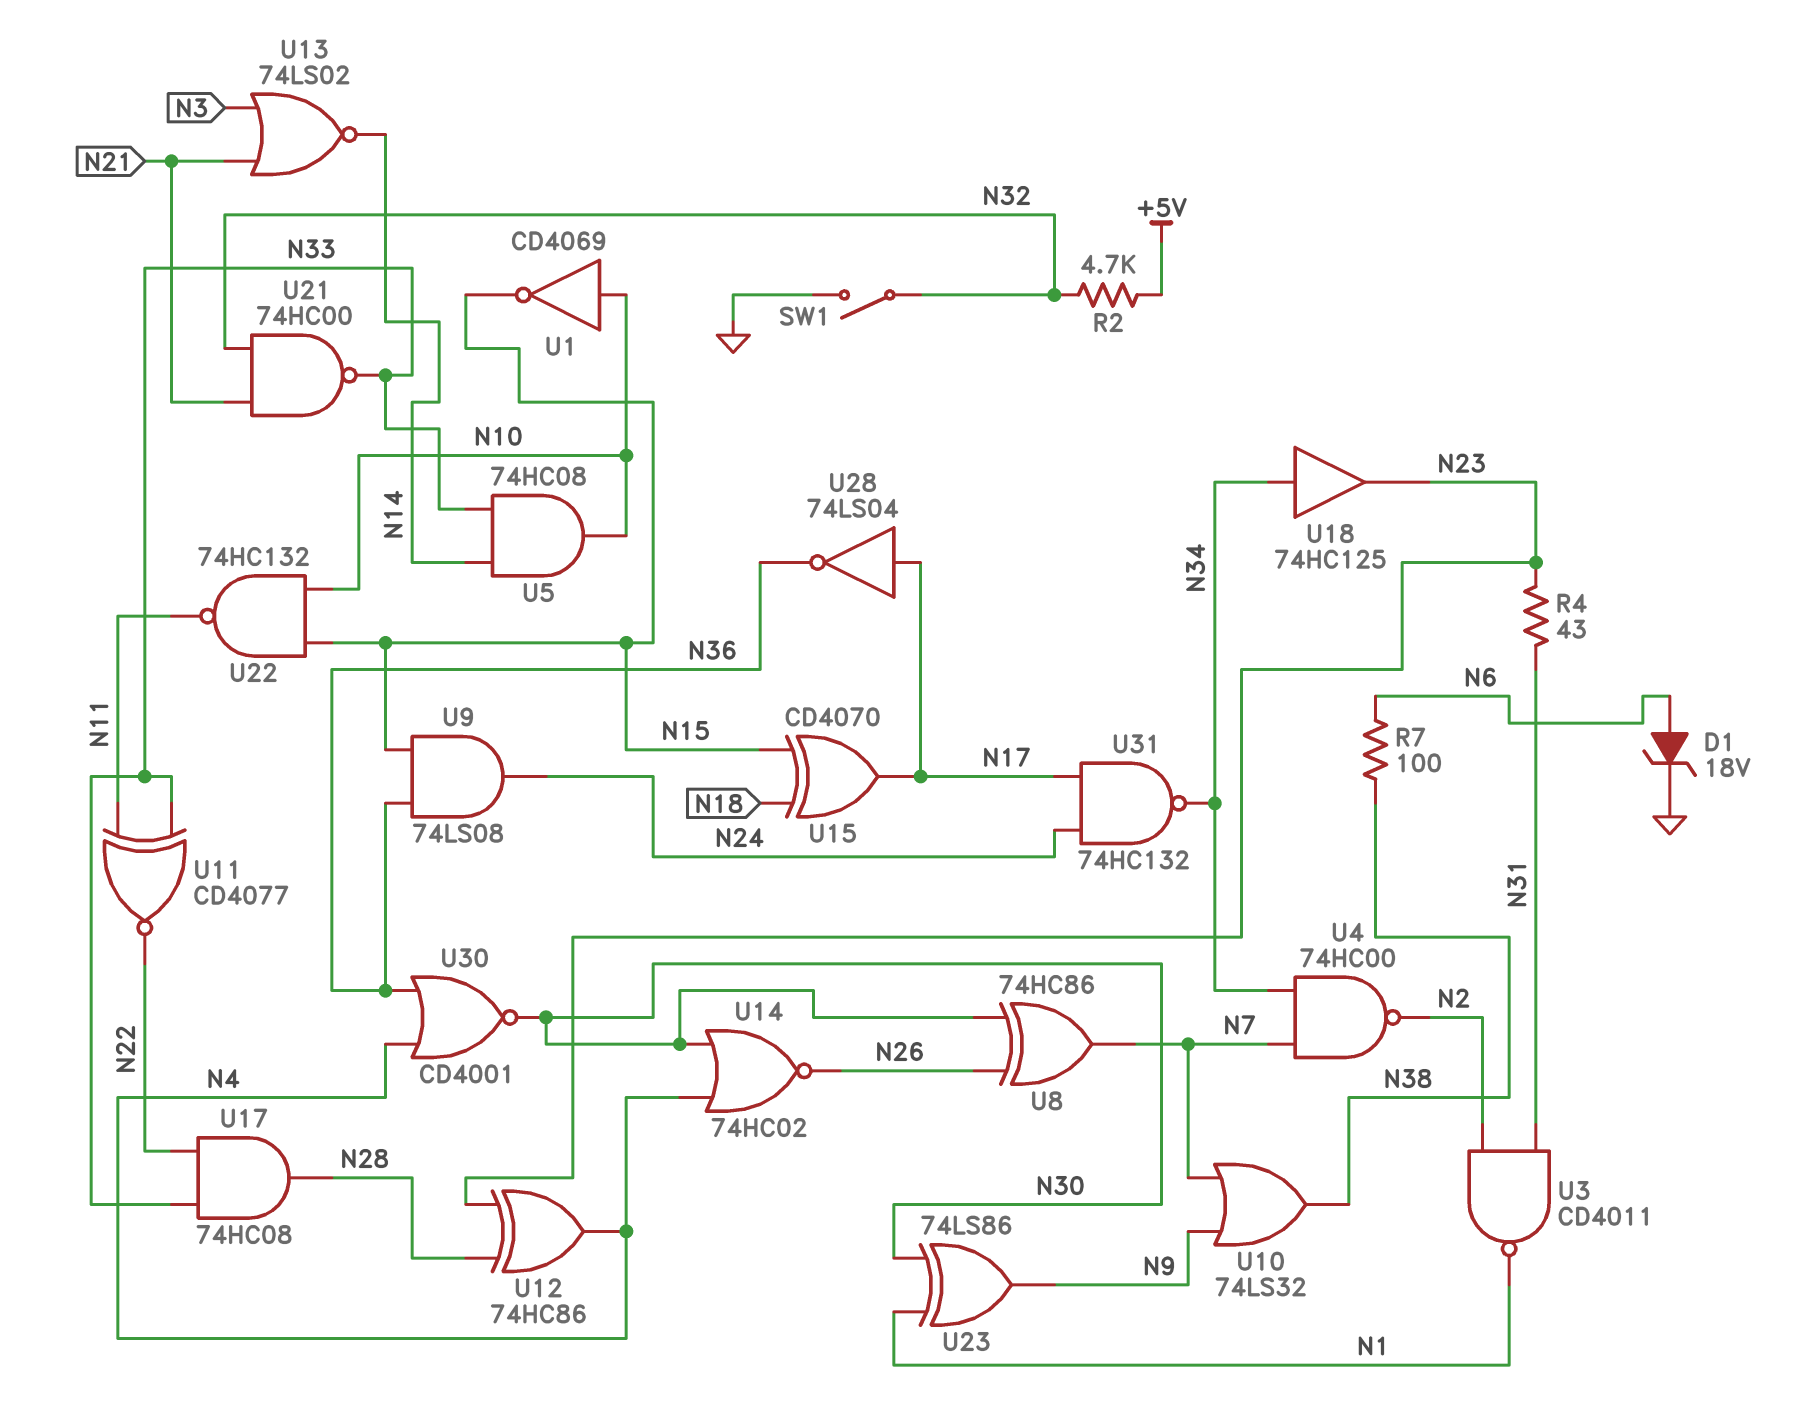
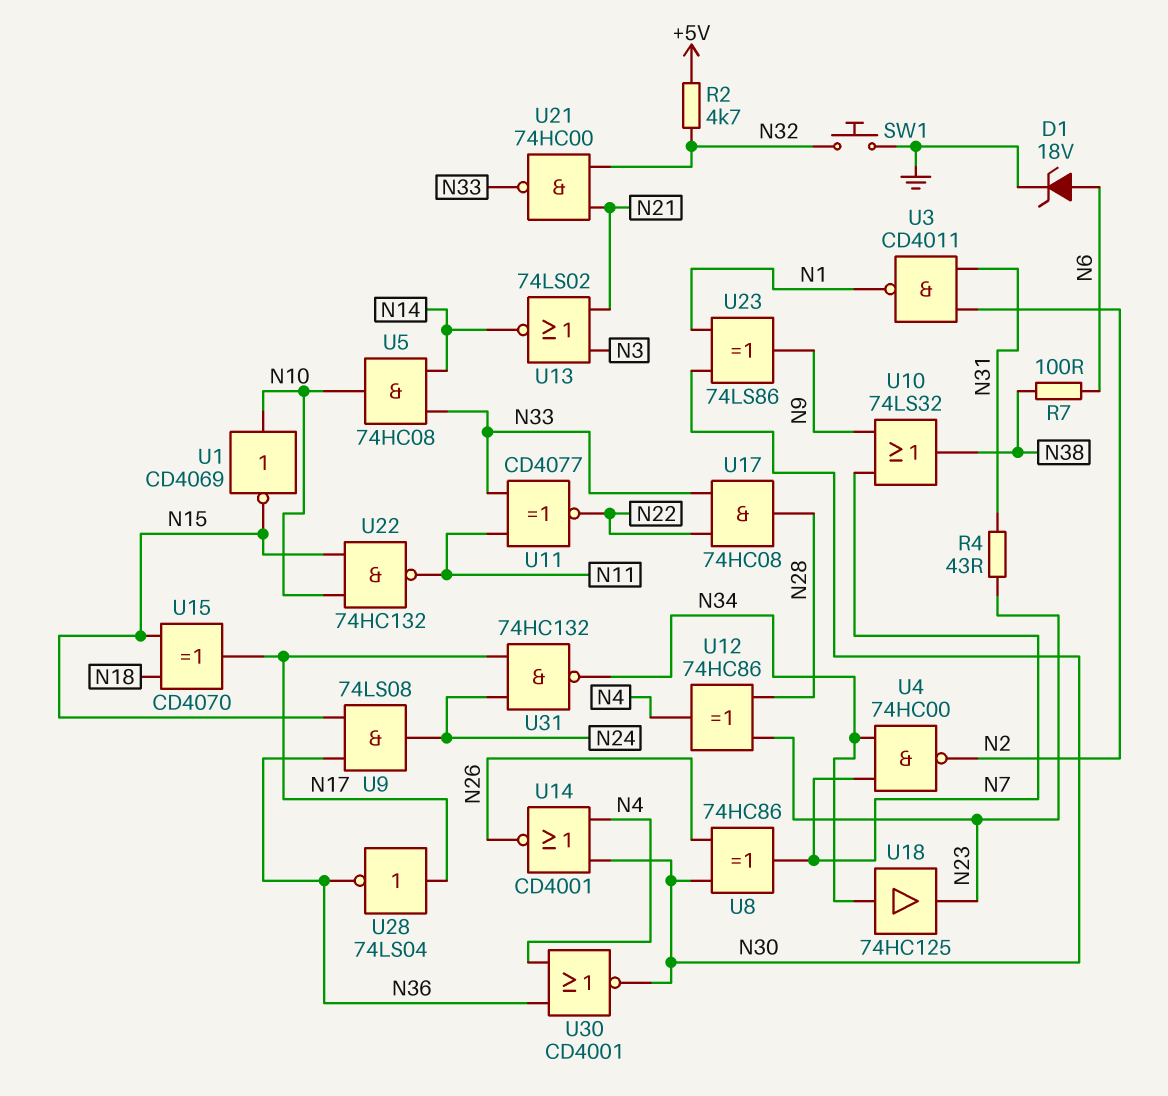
SW1: switch (GND, N32) -> button (GND, N32)
U14: NOR 74HC02 (in N4, in N30, out N26) -> NOR CD4001 (in N4, in N30, out N26)

